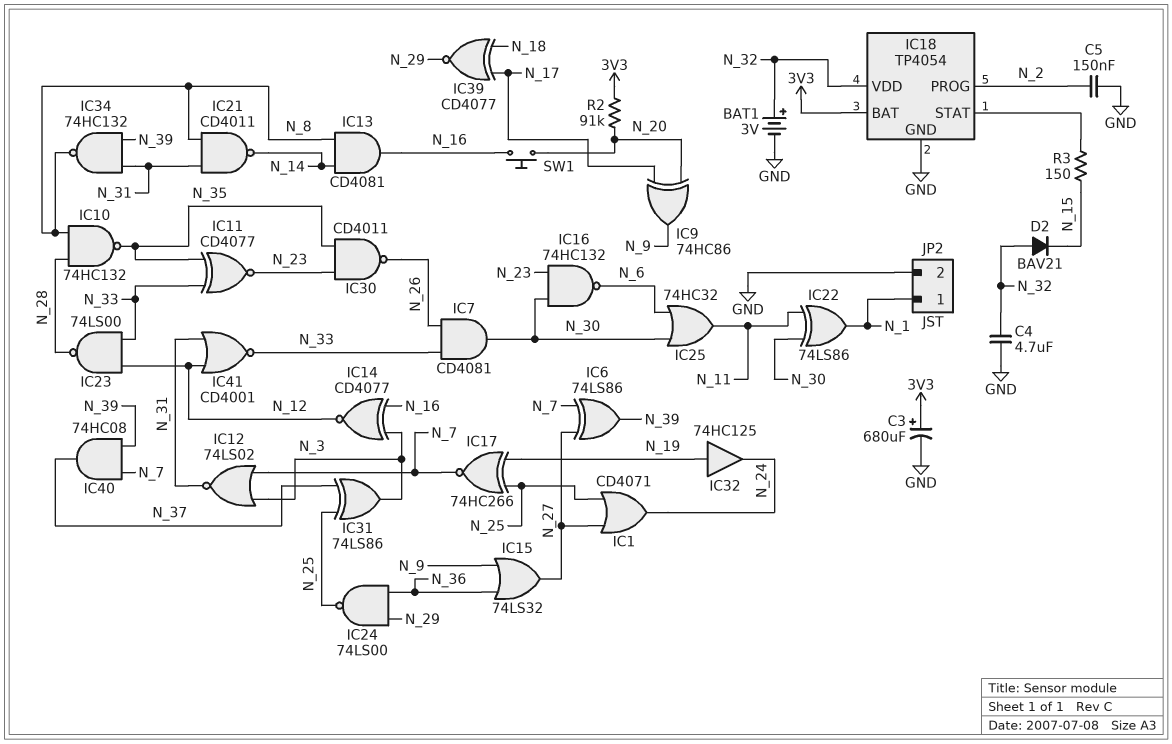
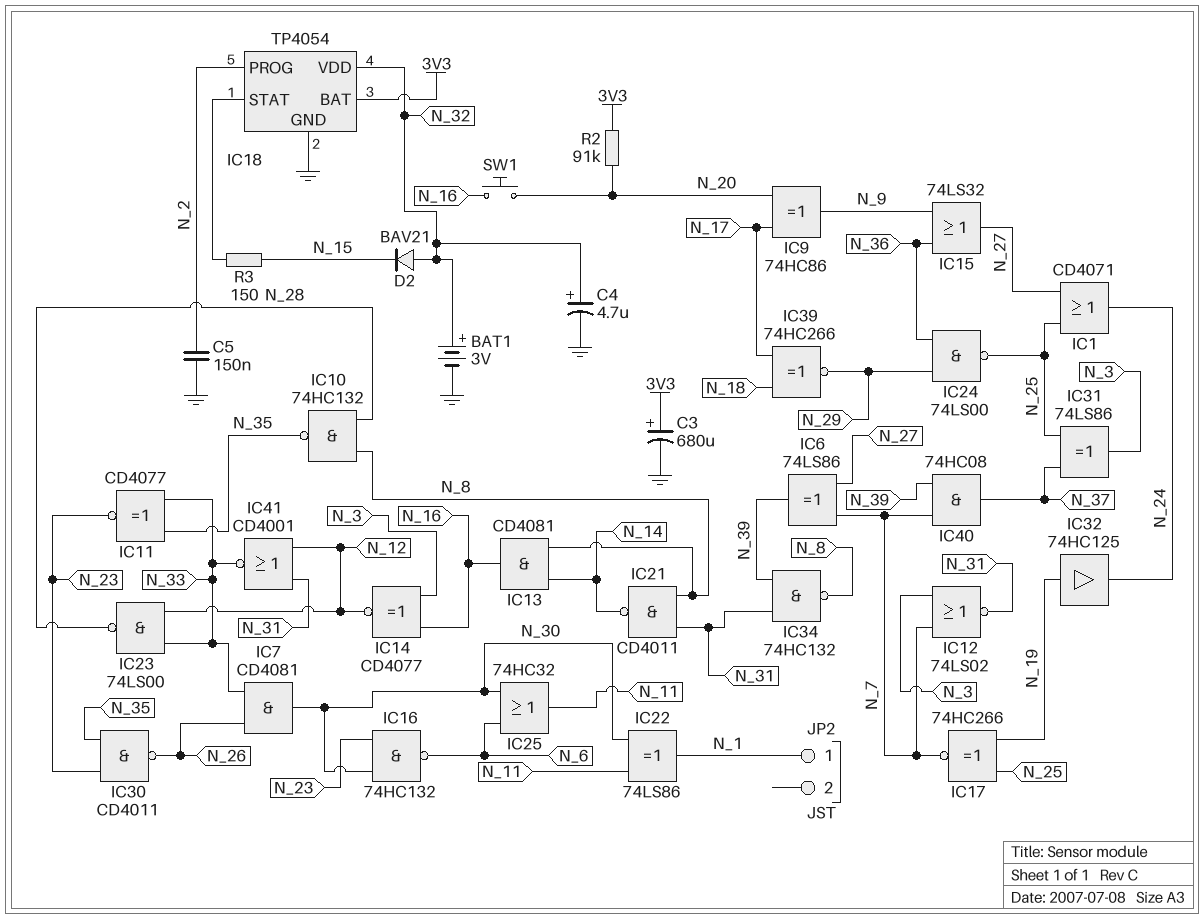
C4: 4.7uF (GND, N_32) -> 4.7uF (plus N_32, minus GND)
IC39: XNOR CD4077 (in N_17, in N_18, out N_29) -> XNOR 74HC266 (in N_17, in N_18, out N_29)
JP2 pin 2: GND -> none

